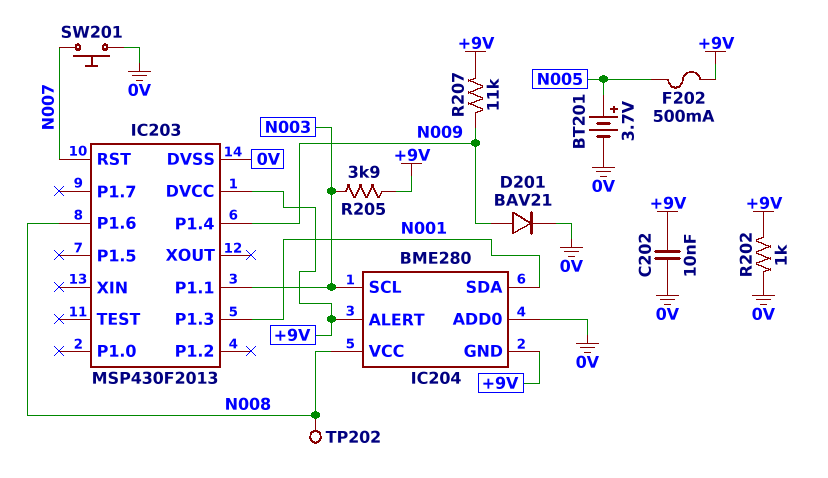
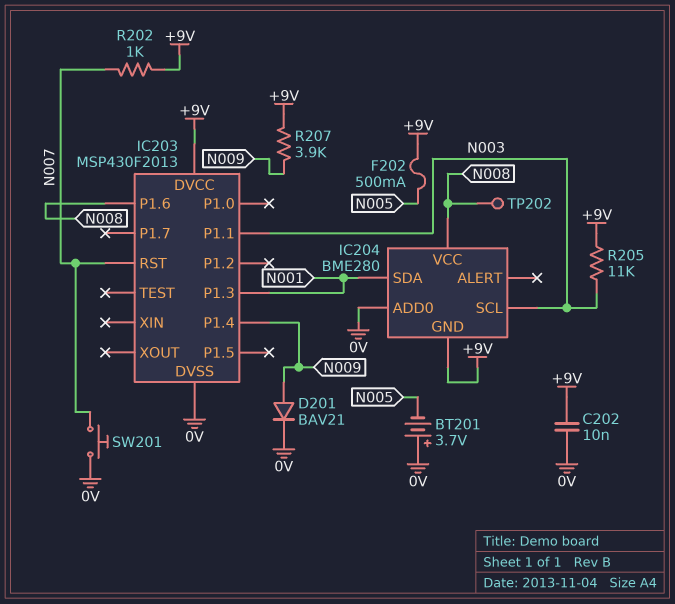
BT201: 3.7V (plus N005, minus 0V) -> 3.7V (plus 0V, minus N005)
IC204 pin ALERT: +9V -> none
R202: 1k (+9V, 0V) -> 1k (+9V, N007)
R205: 3.9k (+9V, N003) -> 11k (+9V, N003)
R207: 11k (+9V, N009) -> 3.9k (+9V, N009)

